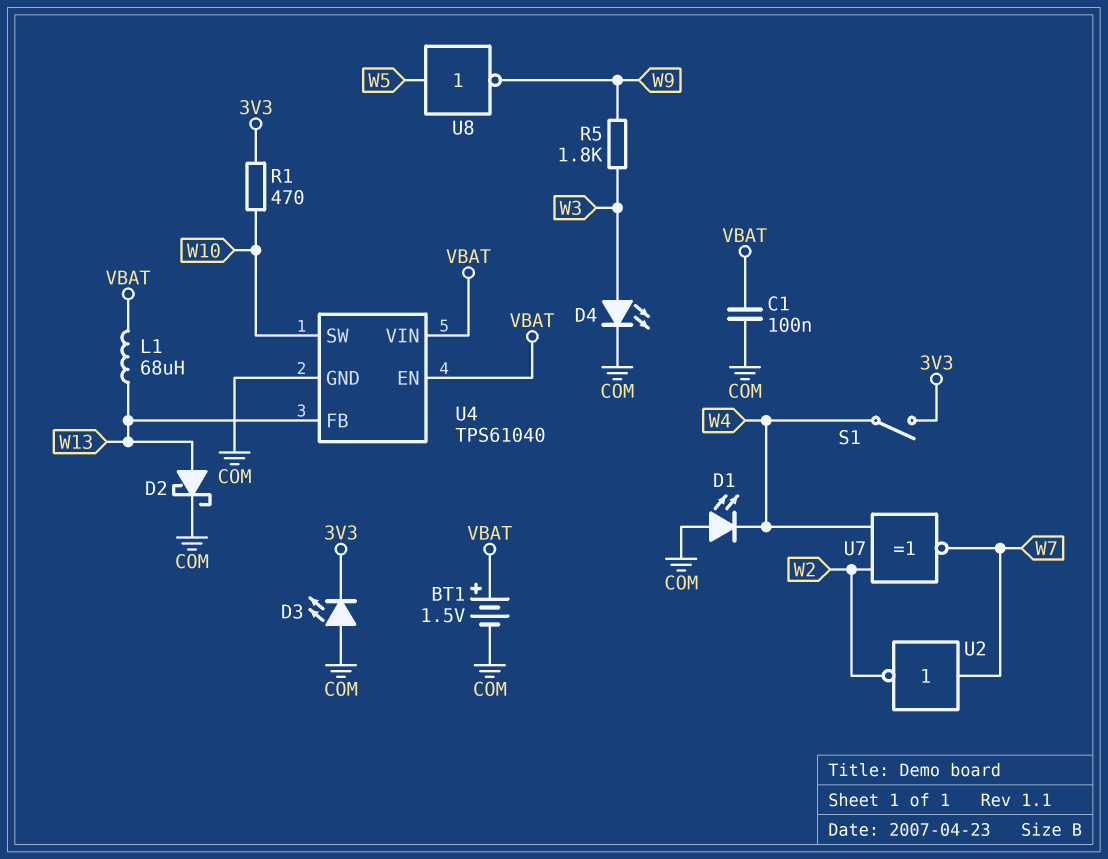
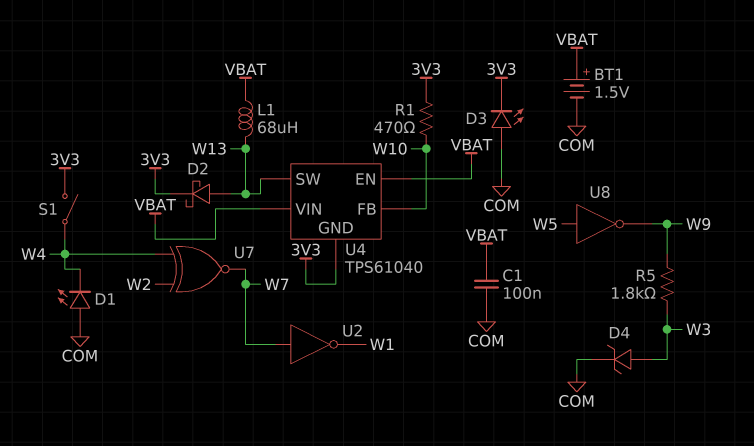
D2: schottky (A W13, K COM) -> schottky (A W13, K 3V3)
D4: LED (A W3, K COM) -> zener (A W3, K COM)
U2: NOT (in W7, out W2) -> NOT (in W7, out W1)
U4 pin FB: W13 -> W10
U4 pin GND: COM -> 3V3
U4 pin SW: W10 -> W13

